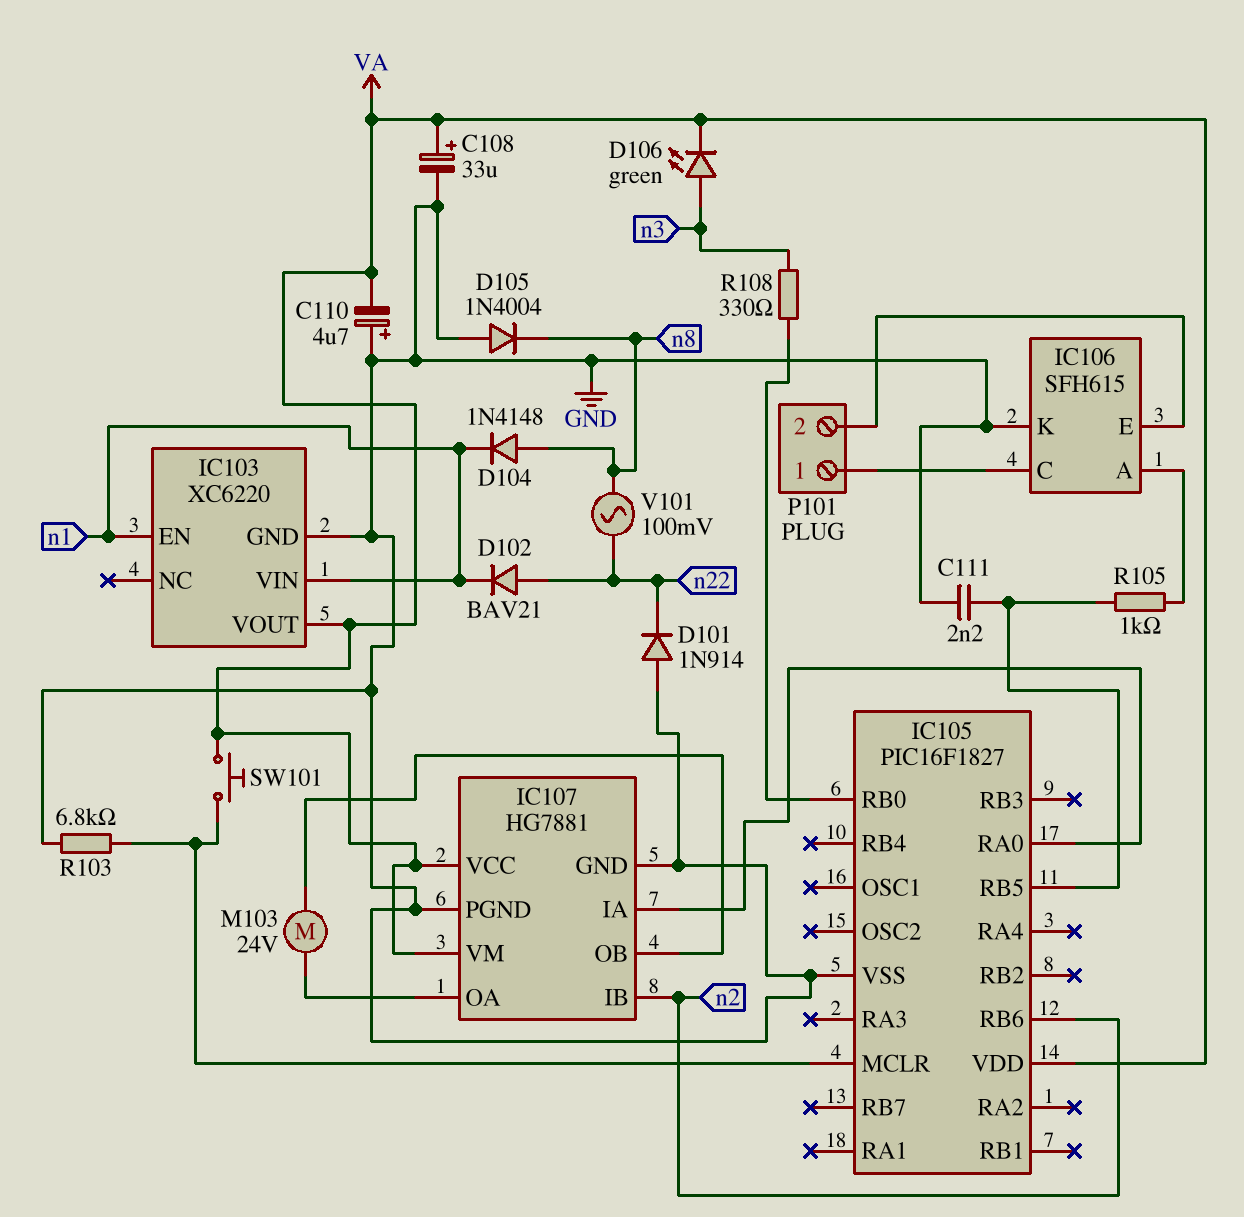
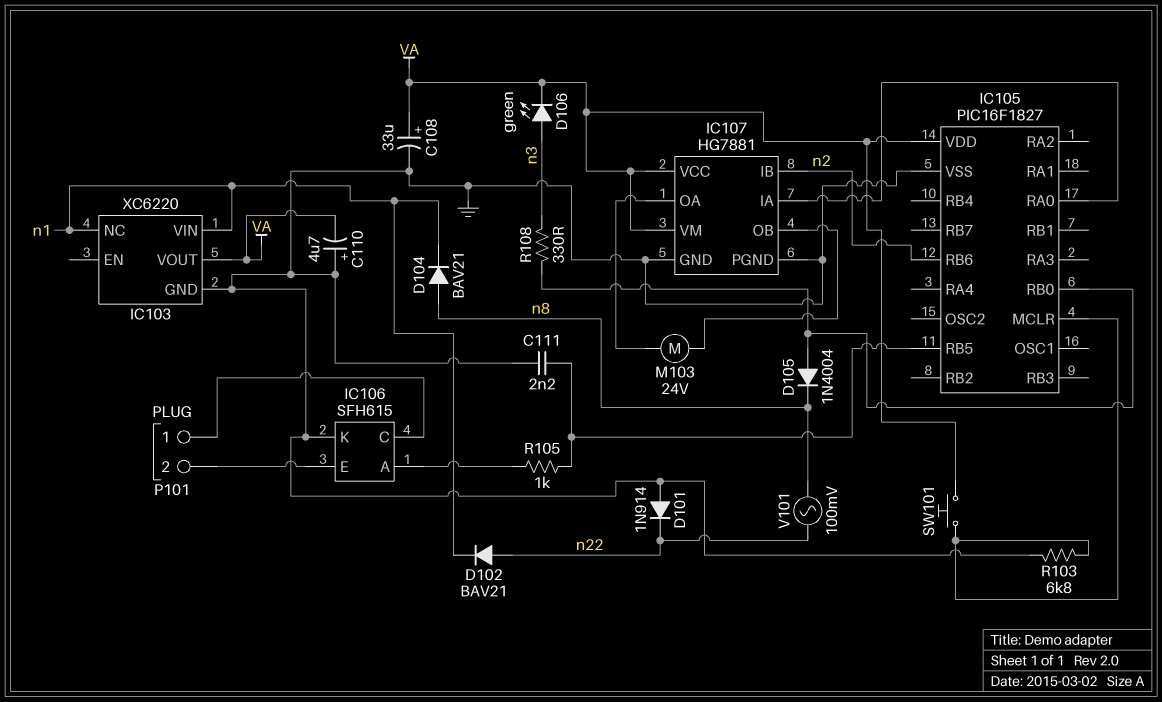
D104: diode 1N4148 (A n8, K n1) -> diode BAV21 (A n8, K n1)
D105: diode 1N4004 (A GND, K n8) -> diode 1N4004 (A IC105/RB0, K n8)
IC103 pin EN: n1 -> none
IC103 pin NC: none -> n1

